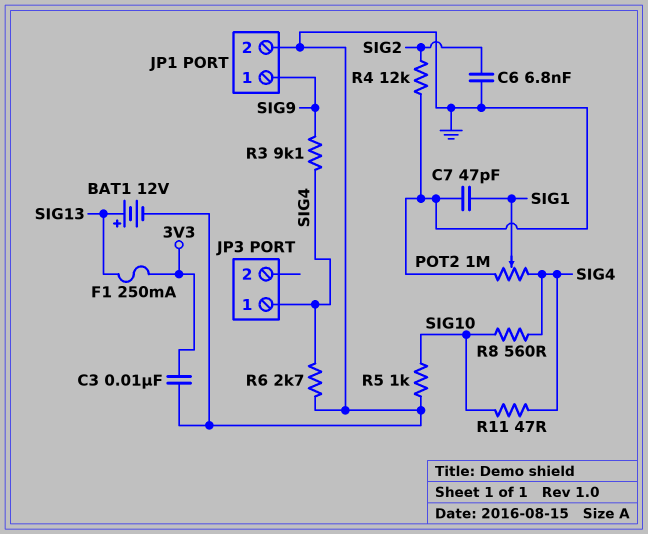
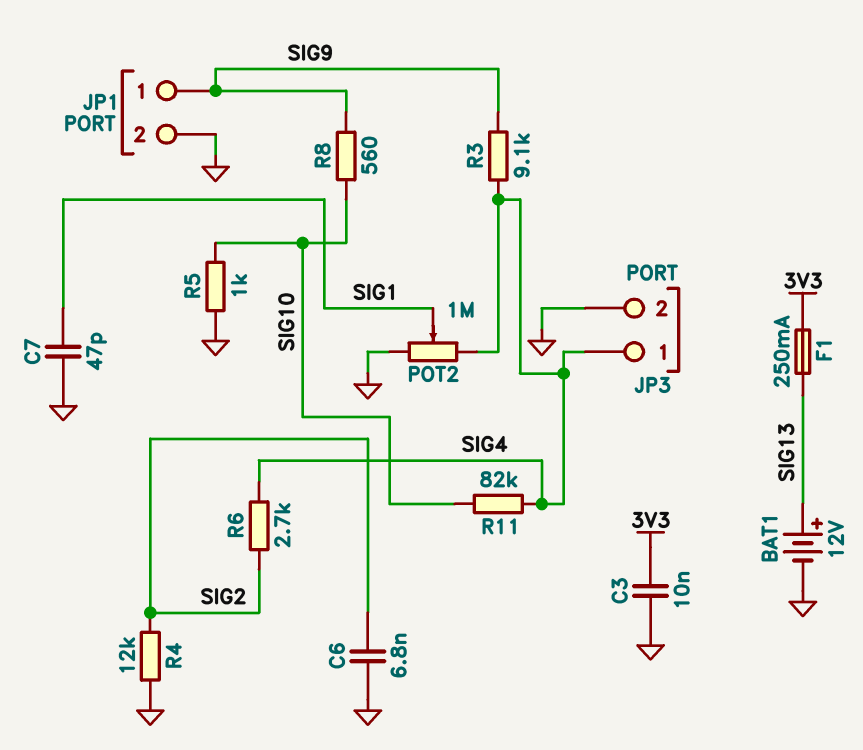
JP3 pin 2: none -> GND
R6: 2.7k (GND, SIG4) -> 2.7k (SIG2, SIG4)
R8: 560 (SIG4, SIG10) -> 560 (SIG9, SIG10)
R11: 47 (SIG4, SIG10) -> 82k (SIG4, SIG10)

